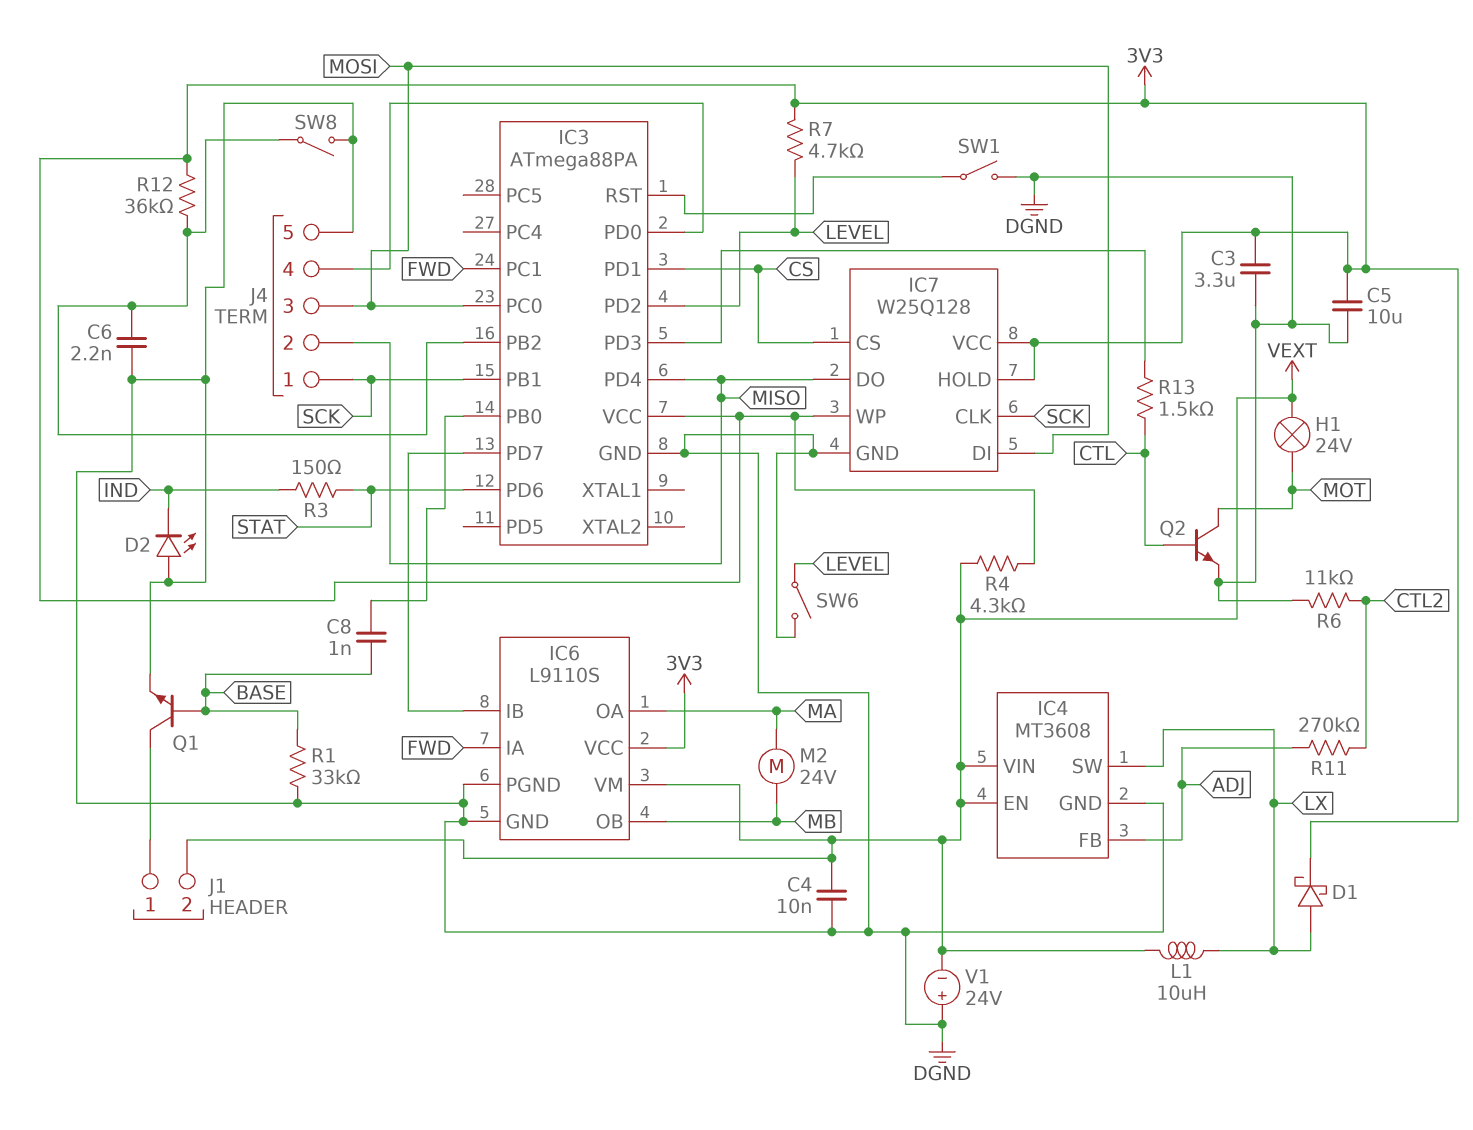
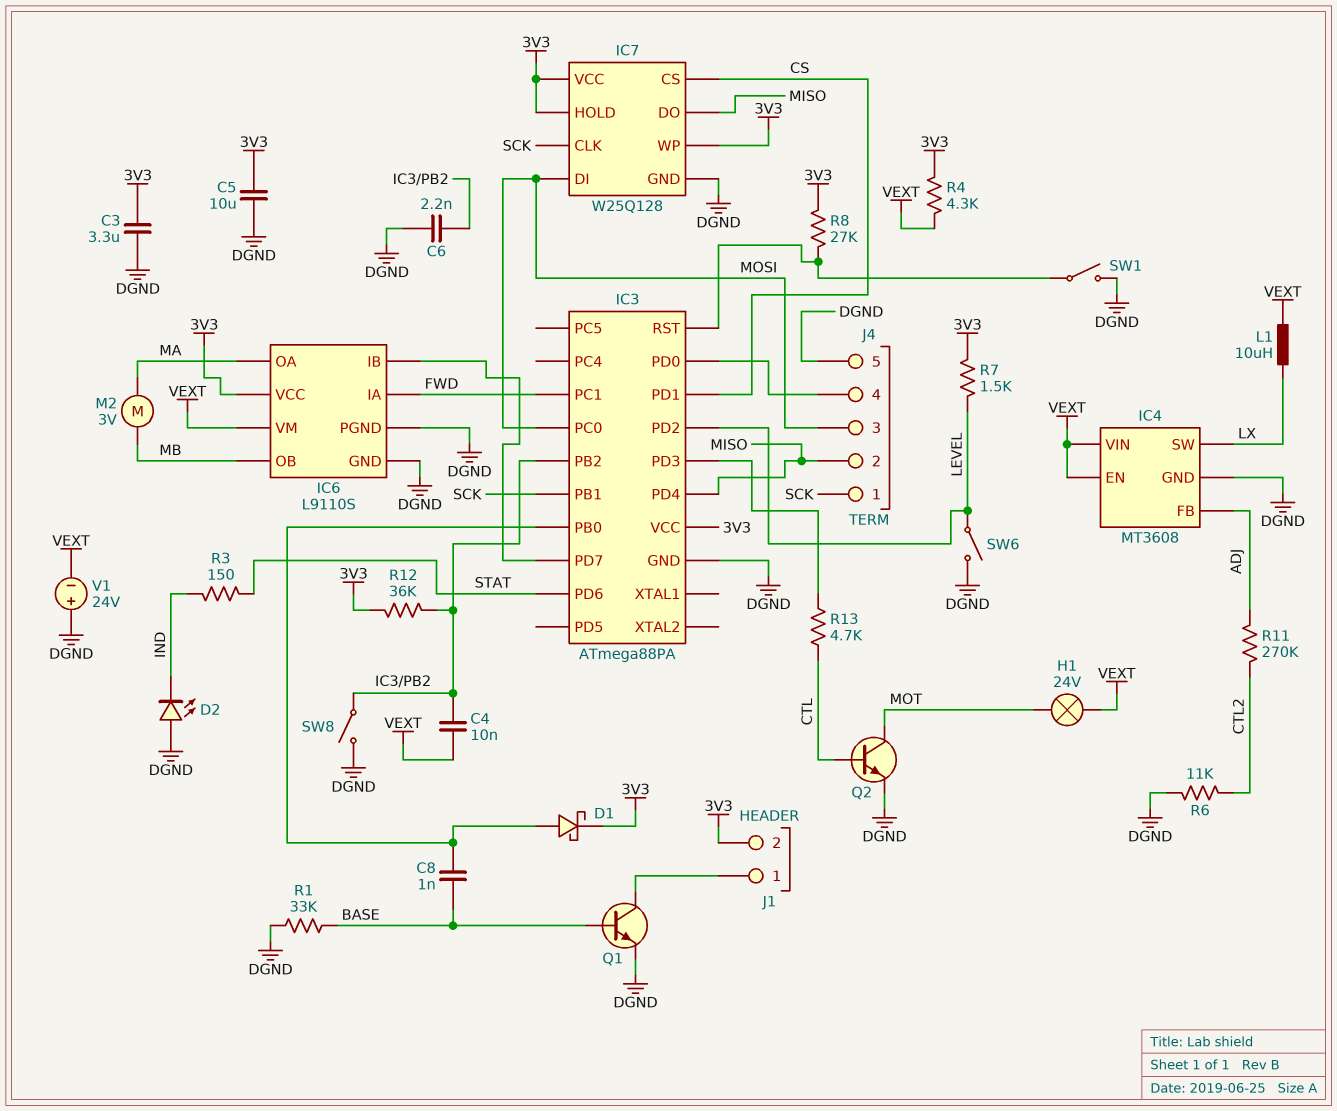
C4: 10nF (DGND, VEXT) -> 10nF (IC3/PB2, VEXT)
D1: schottky (A LX, K 3V3) -> schottky (A IC3/PB0, K 3V3)
J1 pin 2: VEXT -> 3V3
M2: motor 24V (MA, MB) -> motor 3V (MA, MB)
R7: 4.7k (3V3, LEVEL) -> 1.5k (3V3, LEVEL)
R8: none -> 27k (3V3, IC3/RST)
R13: 1.5k (CTL, IC3/PD3) -> 4.7k (CTL, IC3/PD3)

